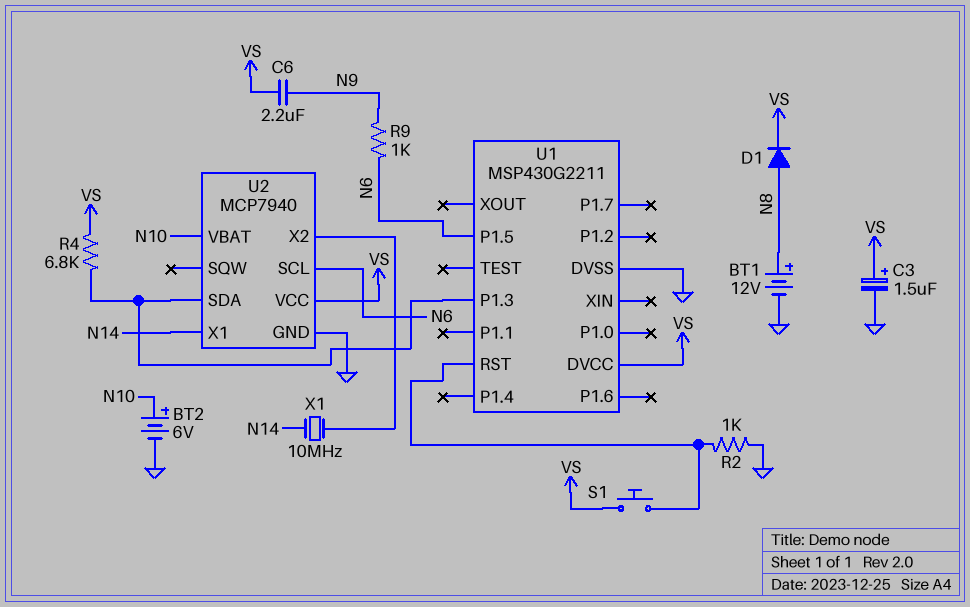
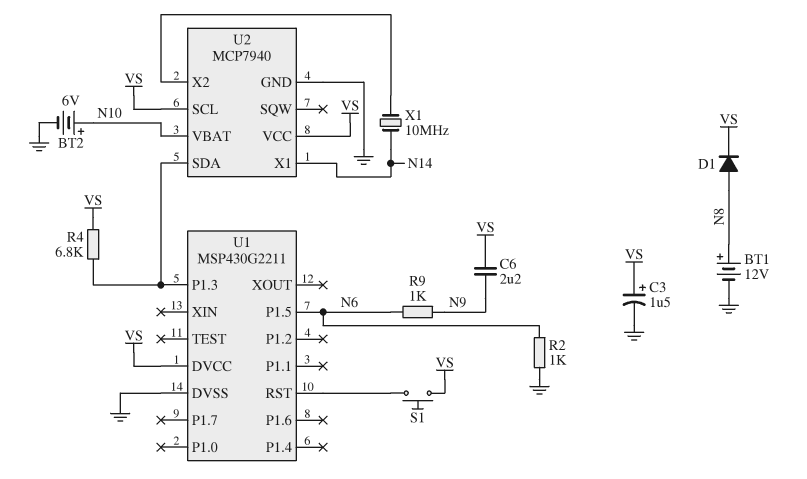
R2: 1k (GND, U1/RST) -> 1k (GND, N6)
U2 pin SCL: N6 -> VS

